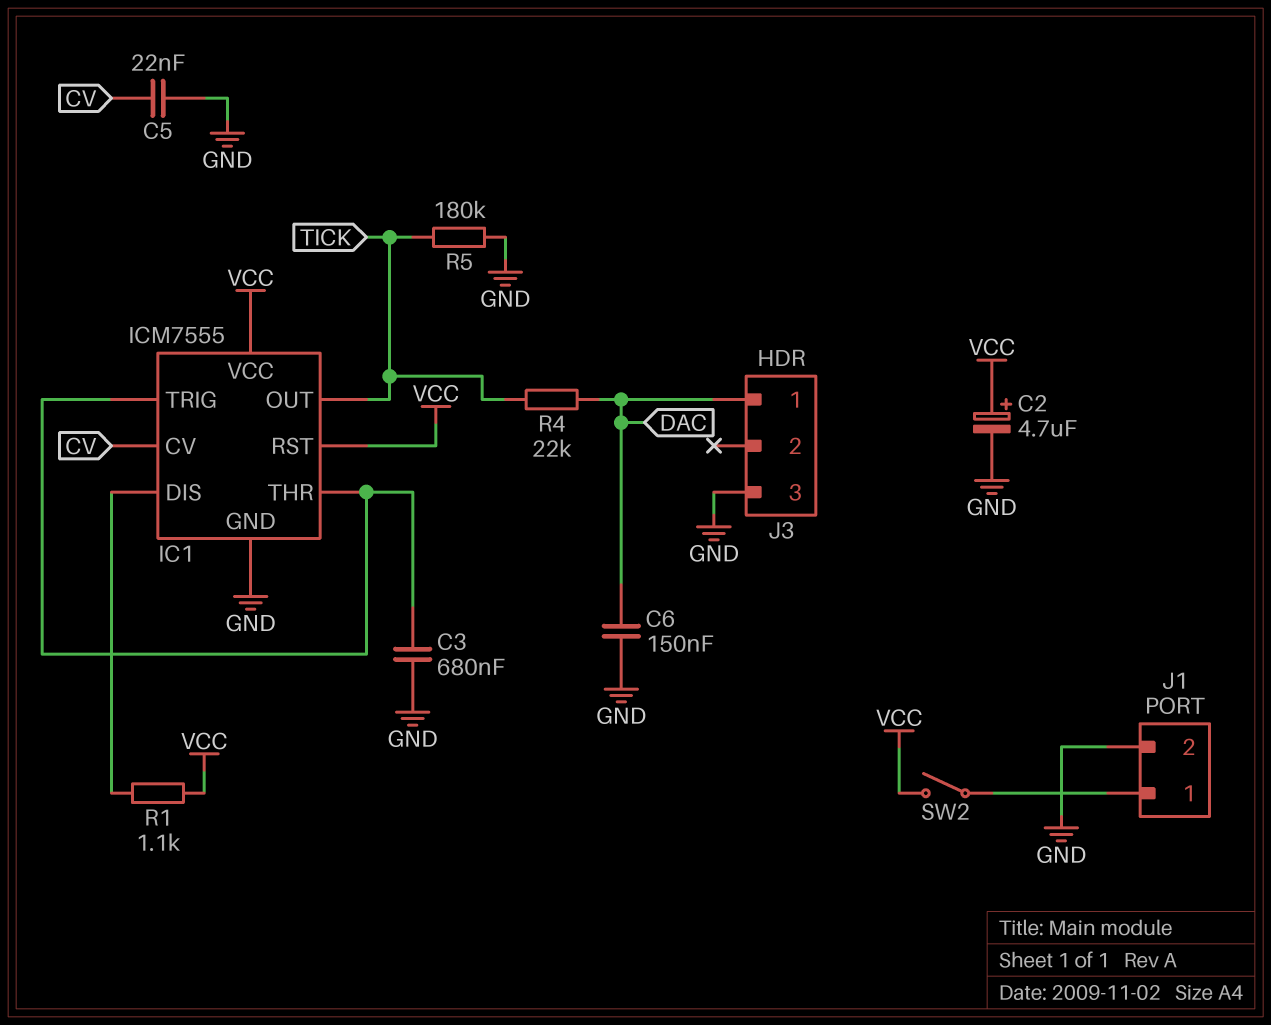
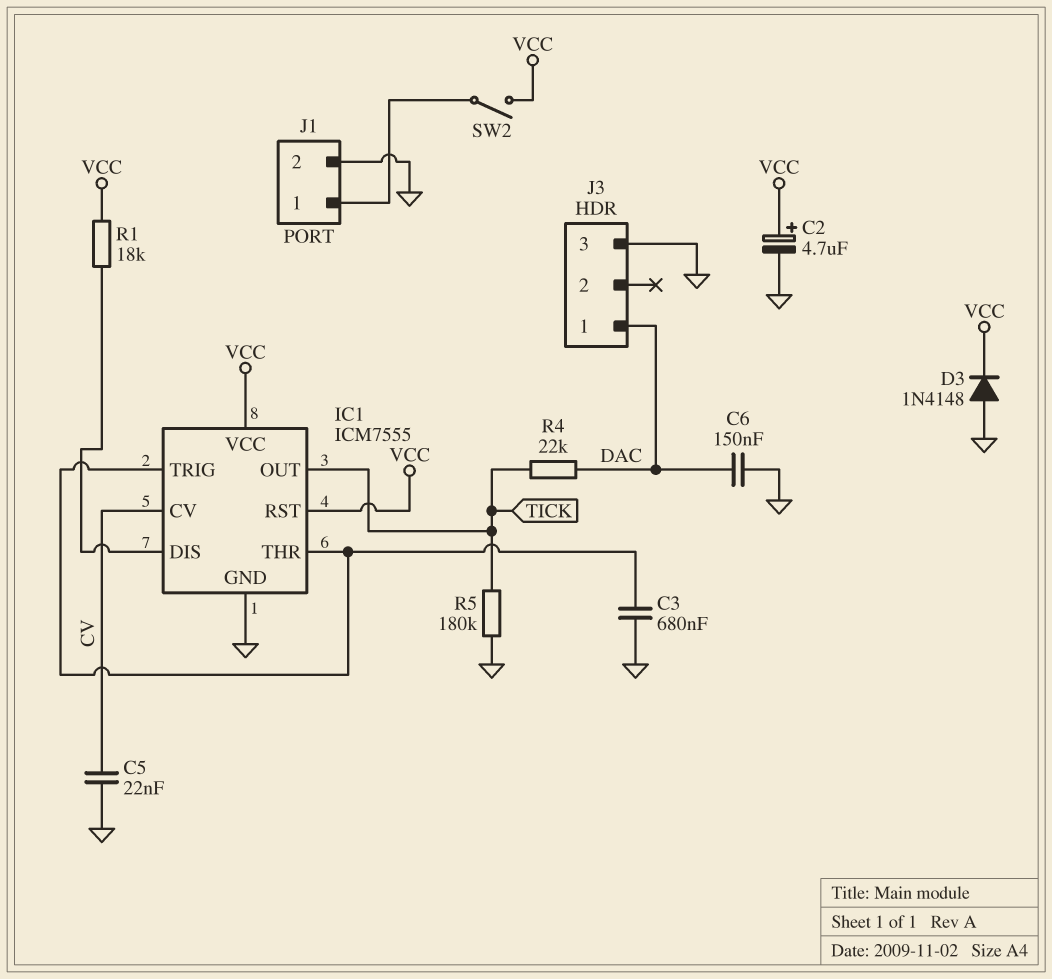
D3: none -> diode 1N4148 (A GND, K VCC)
R1: 1.1k (IC1/DIS, VCC) -> 18k (IC1/DIS, VCC)

